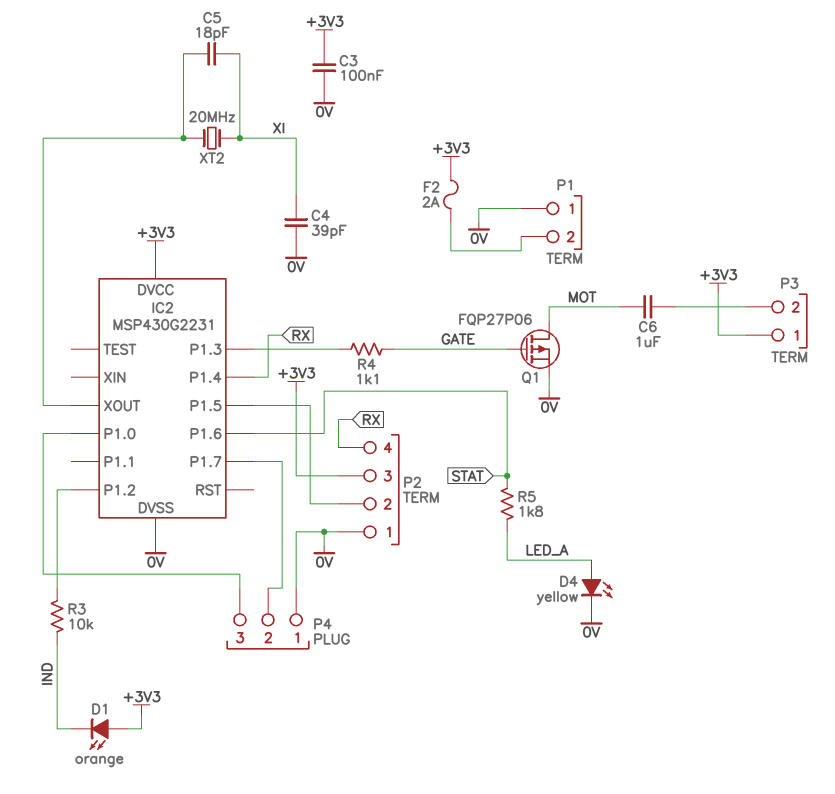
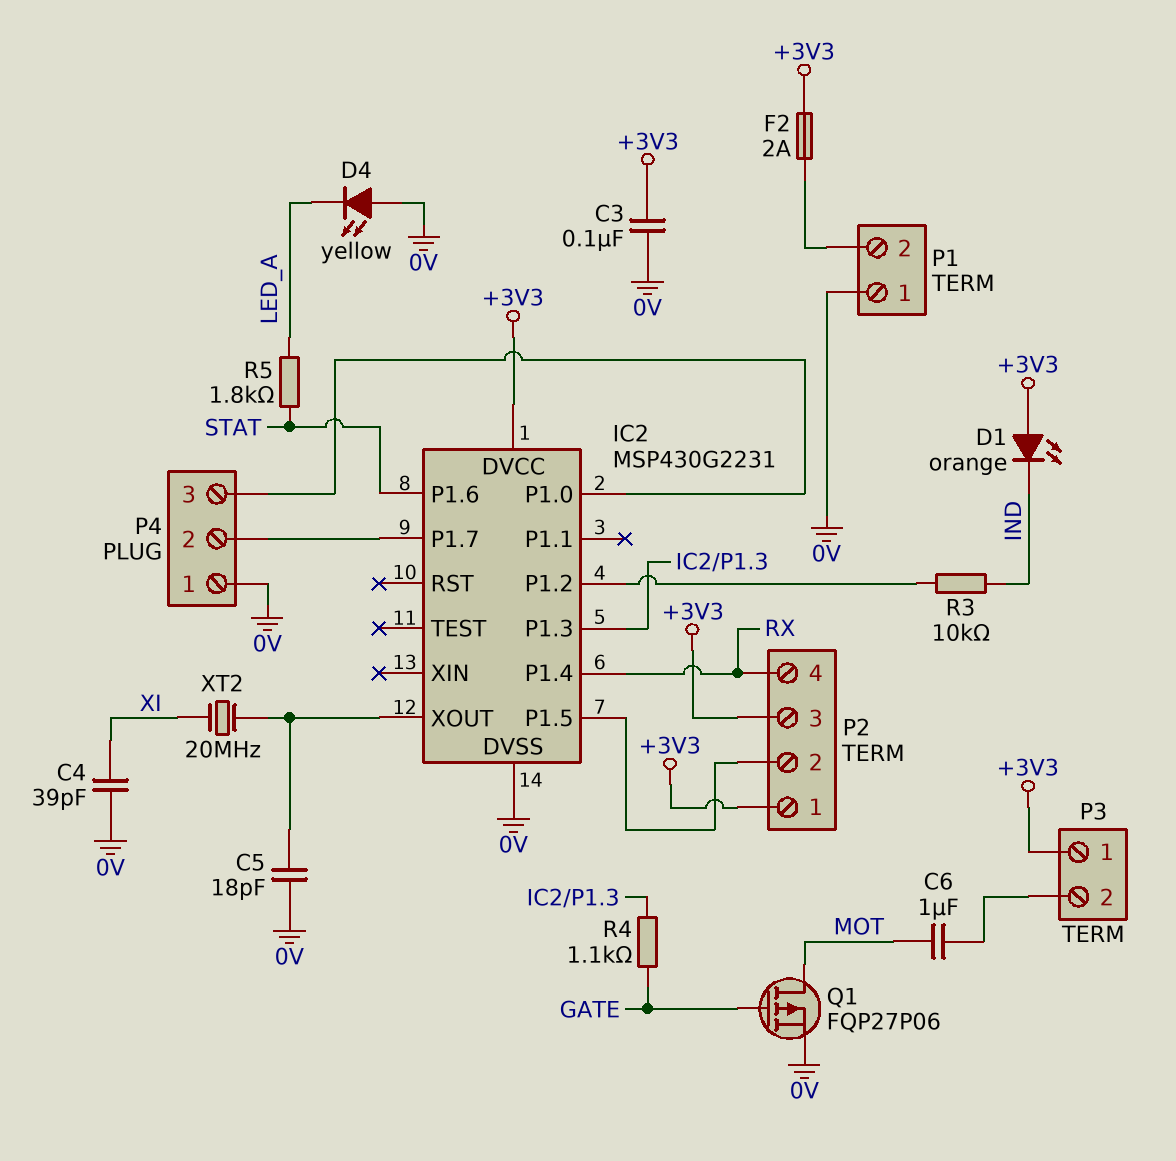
C5: 18pF (IC2/XOUT, XI) -> 18pF (0V, IC2/XOUT)
D4: LED yellow (A LED_A, K 0V) -> LED yellow (A 0V, K LED_A)
P2 pin 1: 0V -> +3V3

